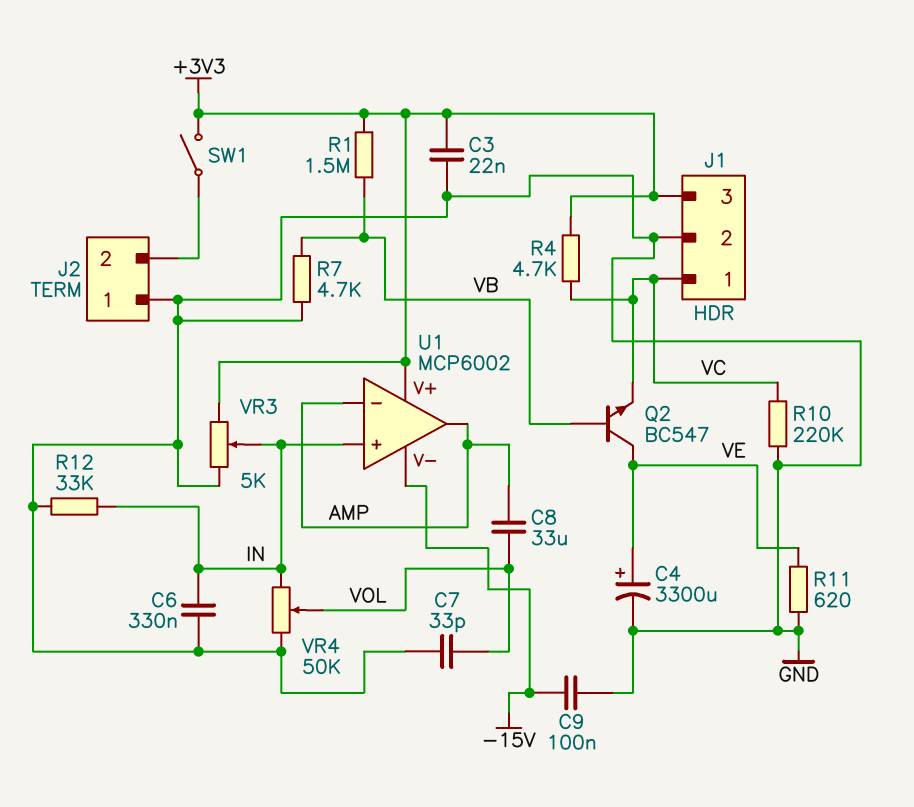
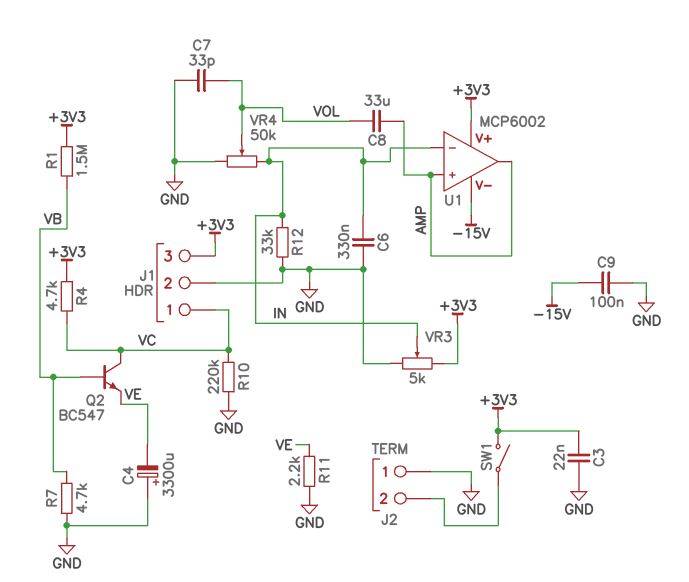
C4: 3300uF (plus VE, minus GND) -> 3300uF (plus GND, minus VE)
Q2: NPN BC547 (B VB, C VE, E VC) -> NPN BC547 (B VB, C VC, E VE)
R11: 620 (GND, VE) -> 2.2k (GND, VE)
U1 pin in+: IN -> AMP
U1 pin in-: AMP -> IN

